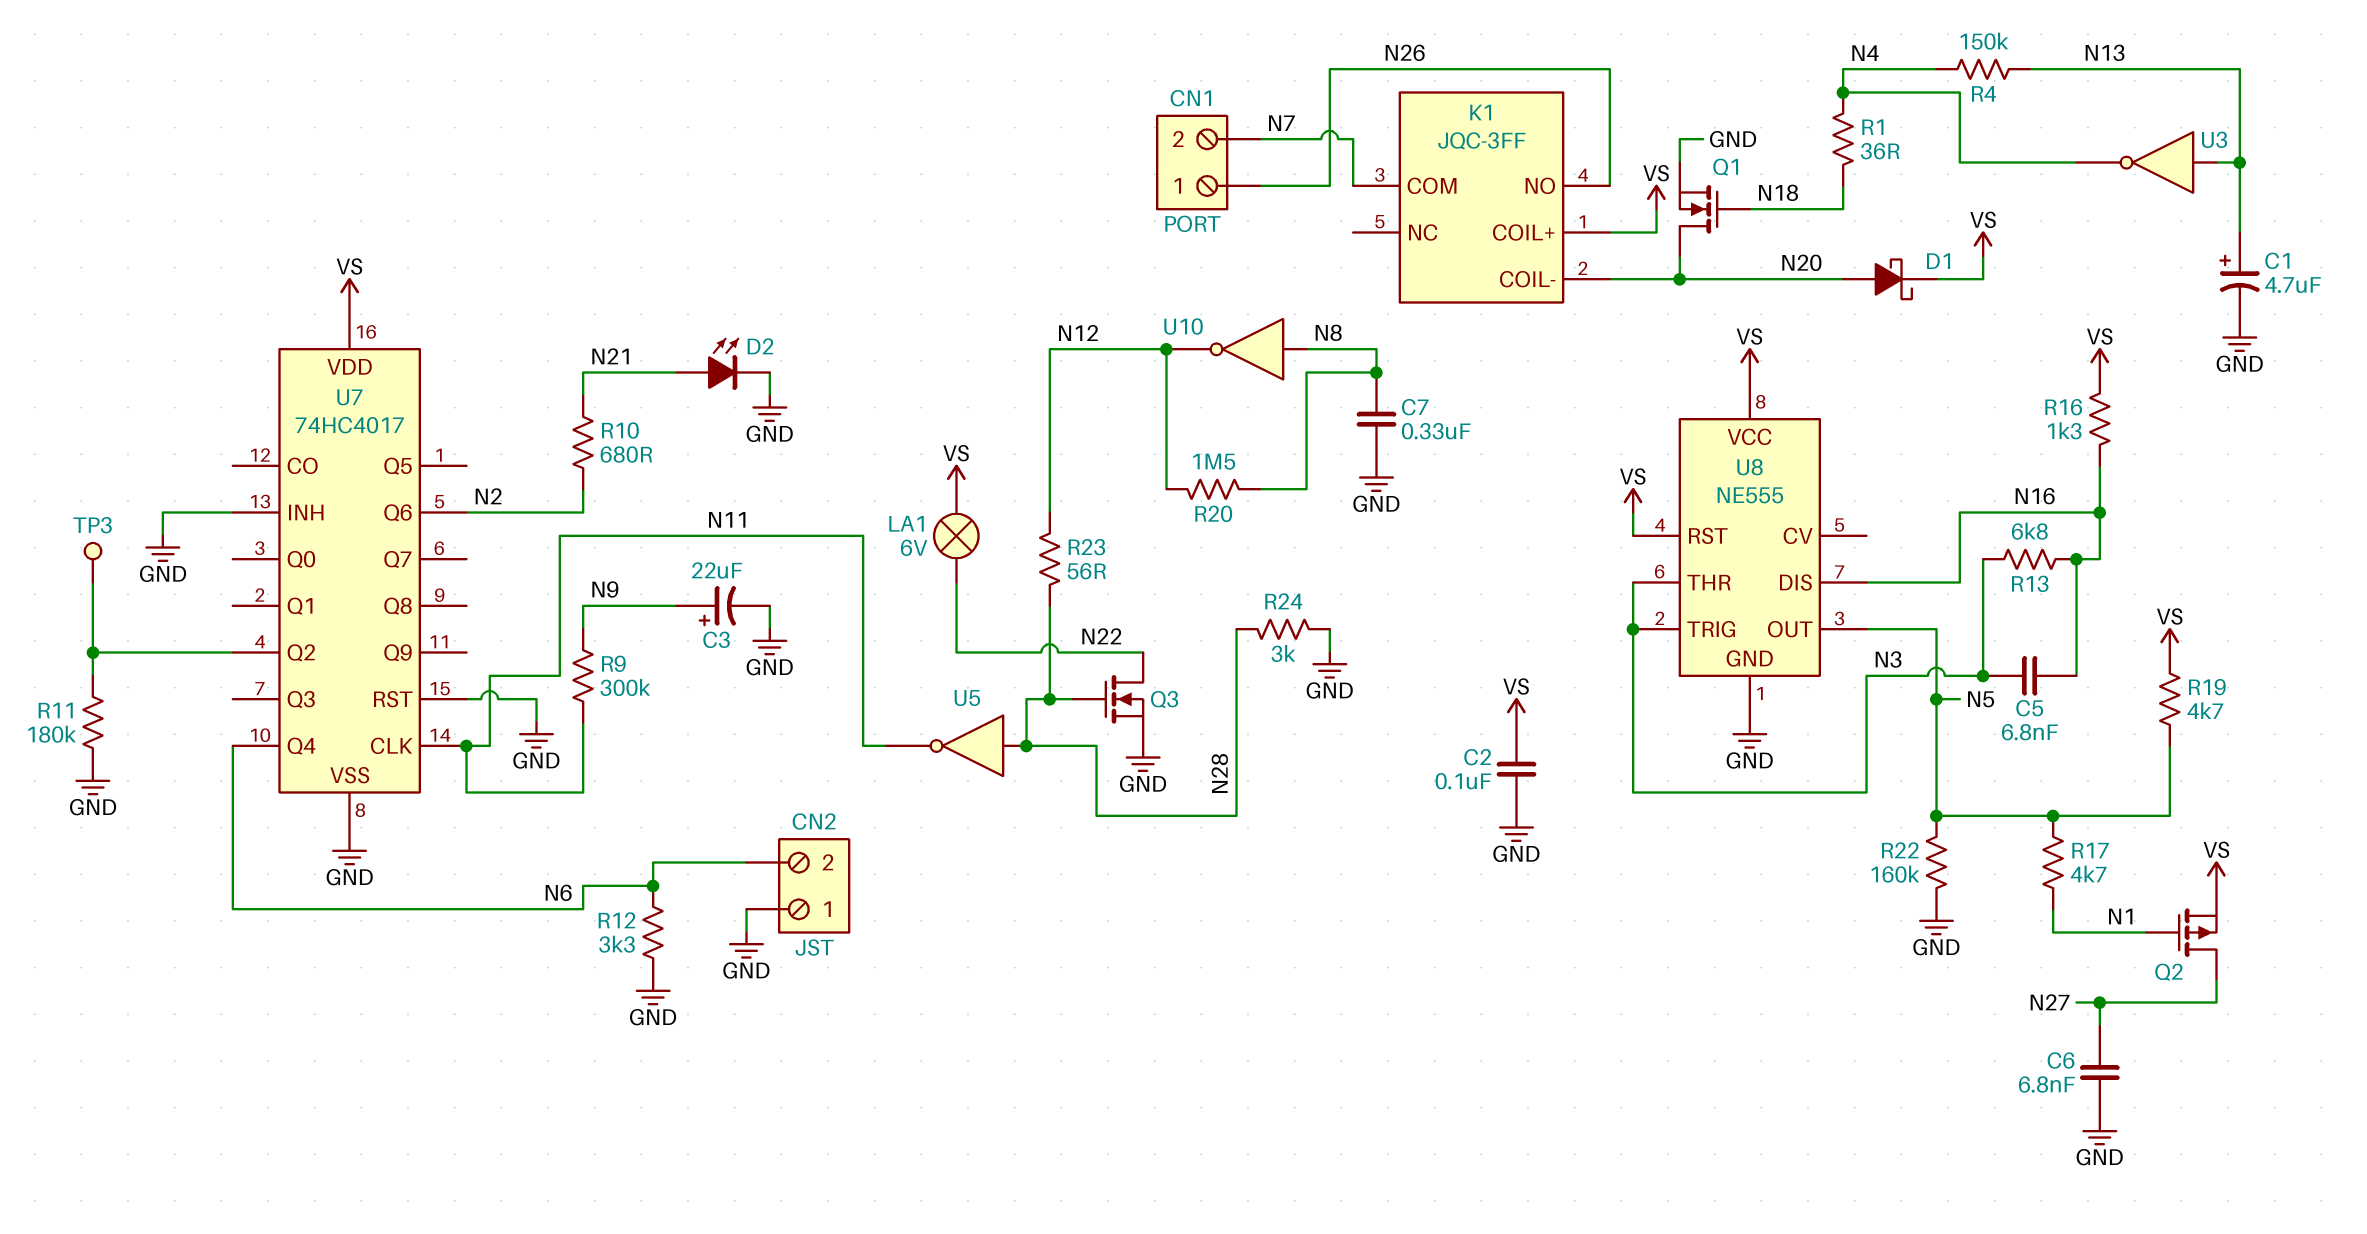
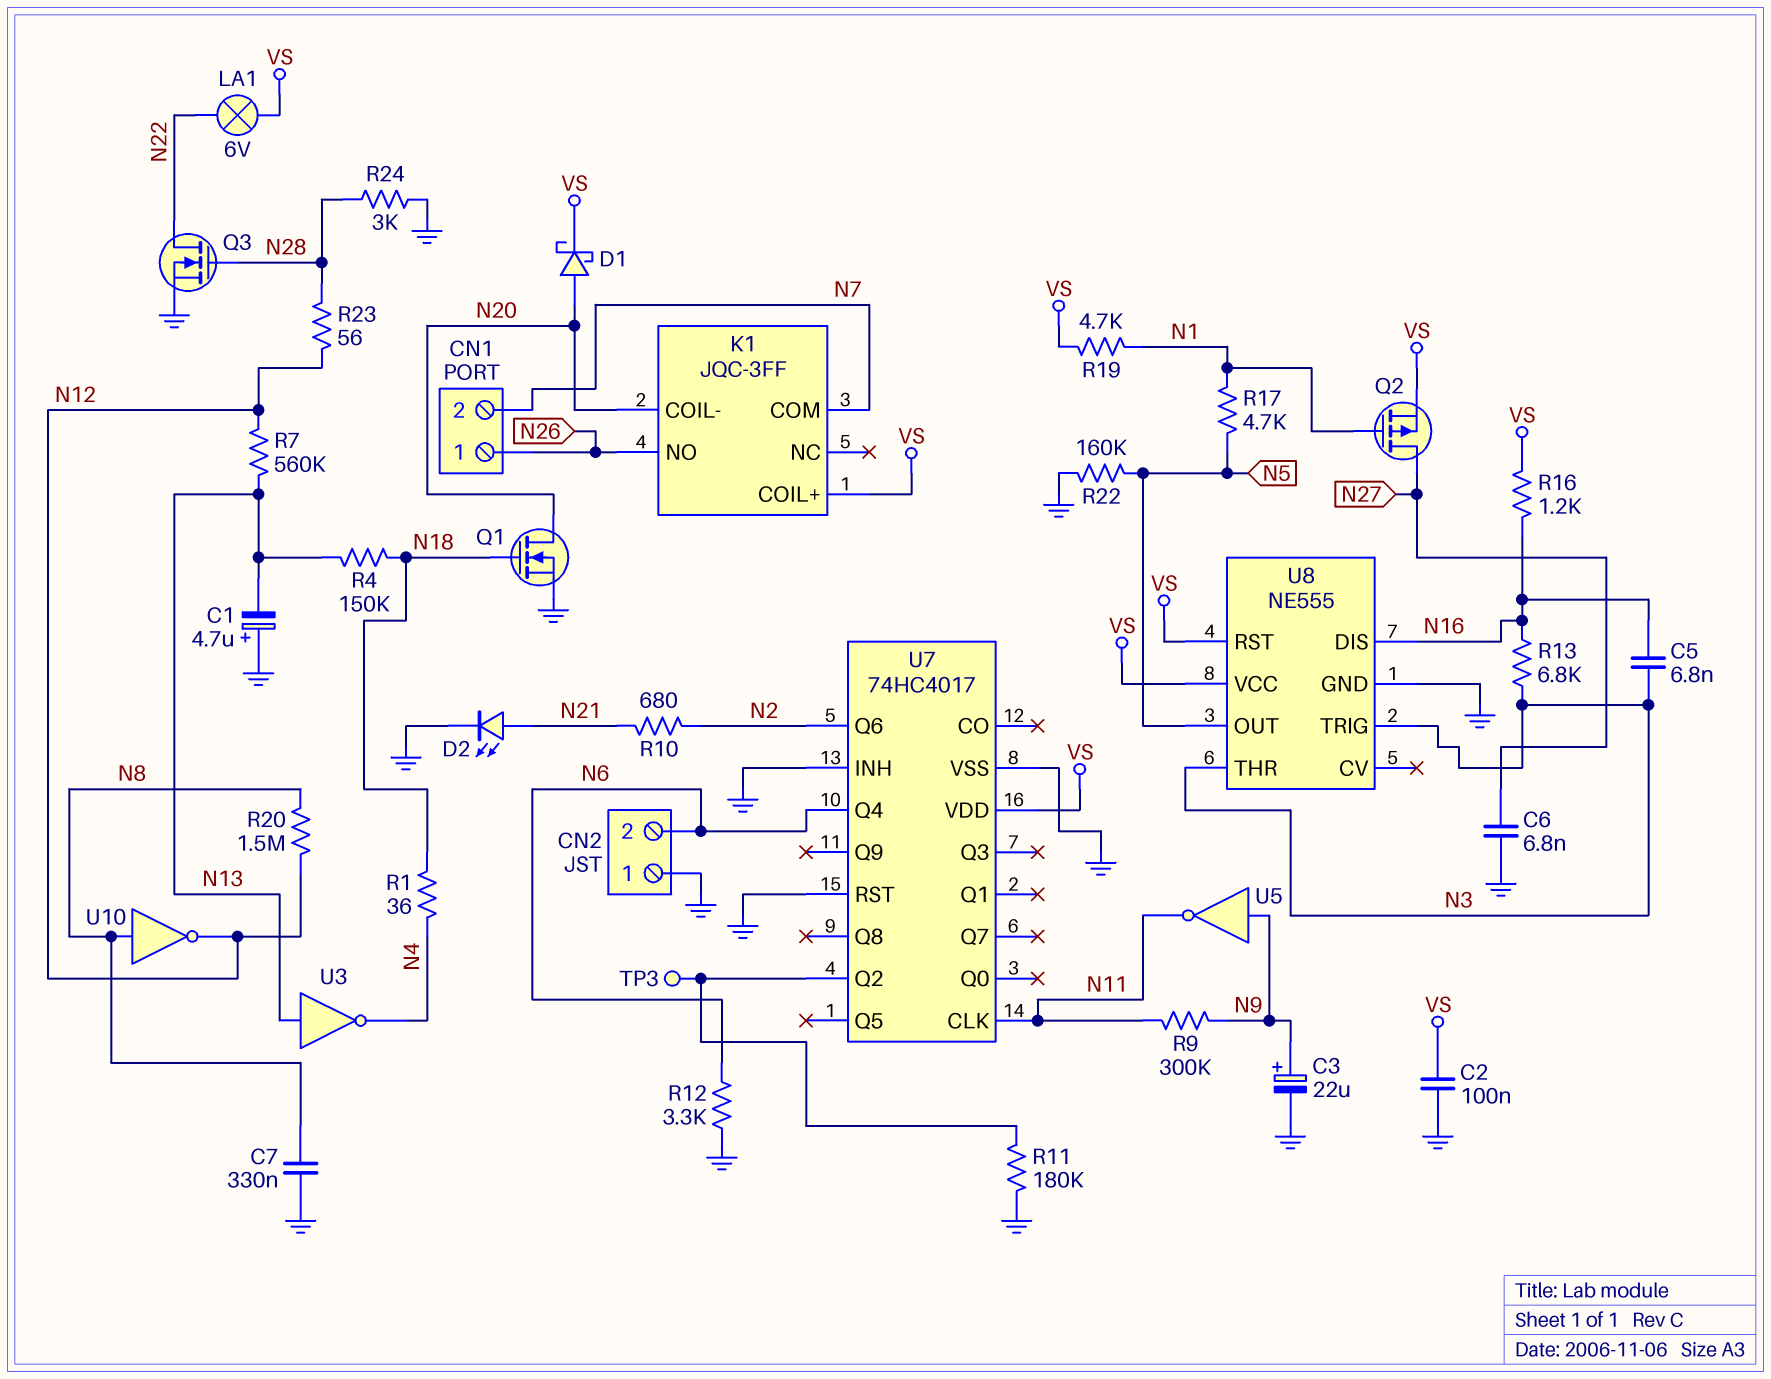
C1: 4.7uF (plus N13, minus GND) -> 4.7uF (plus GND, minus N13)
R4: 150k (N4, N13) -> 150k (N13, N18)
R7: none -> 560k (N12, N13)
R16: 1.3k (N16, VS) -> 1.2k (N16, VS)
R19: 4.7k (N5, VS) -> 4.7k (N1, VS)
U5: NOT (in N28, out N11) -> NOT (in N9, out N11)

